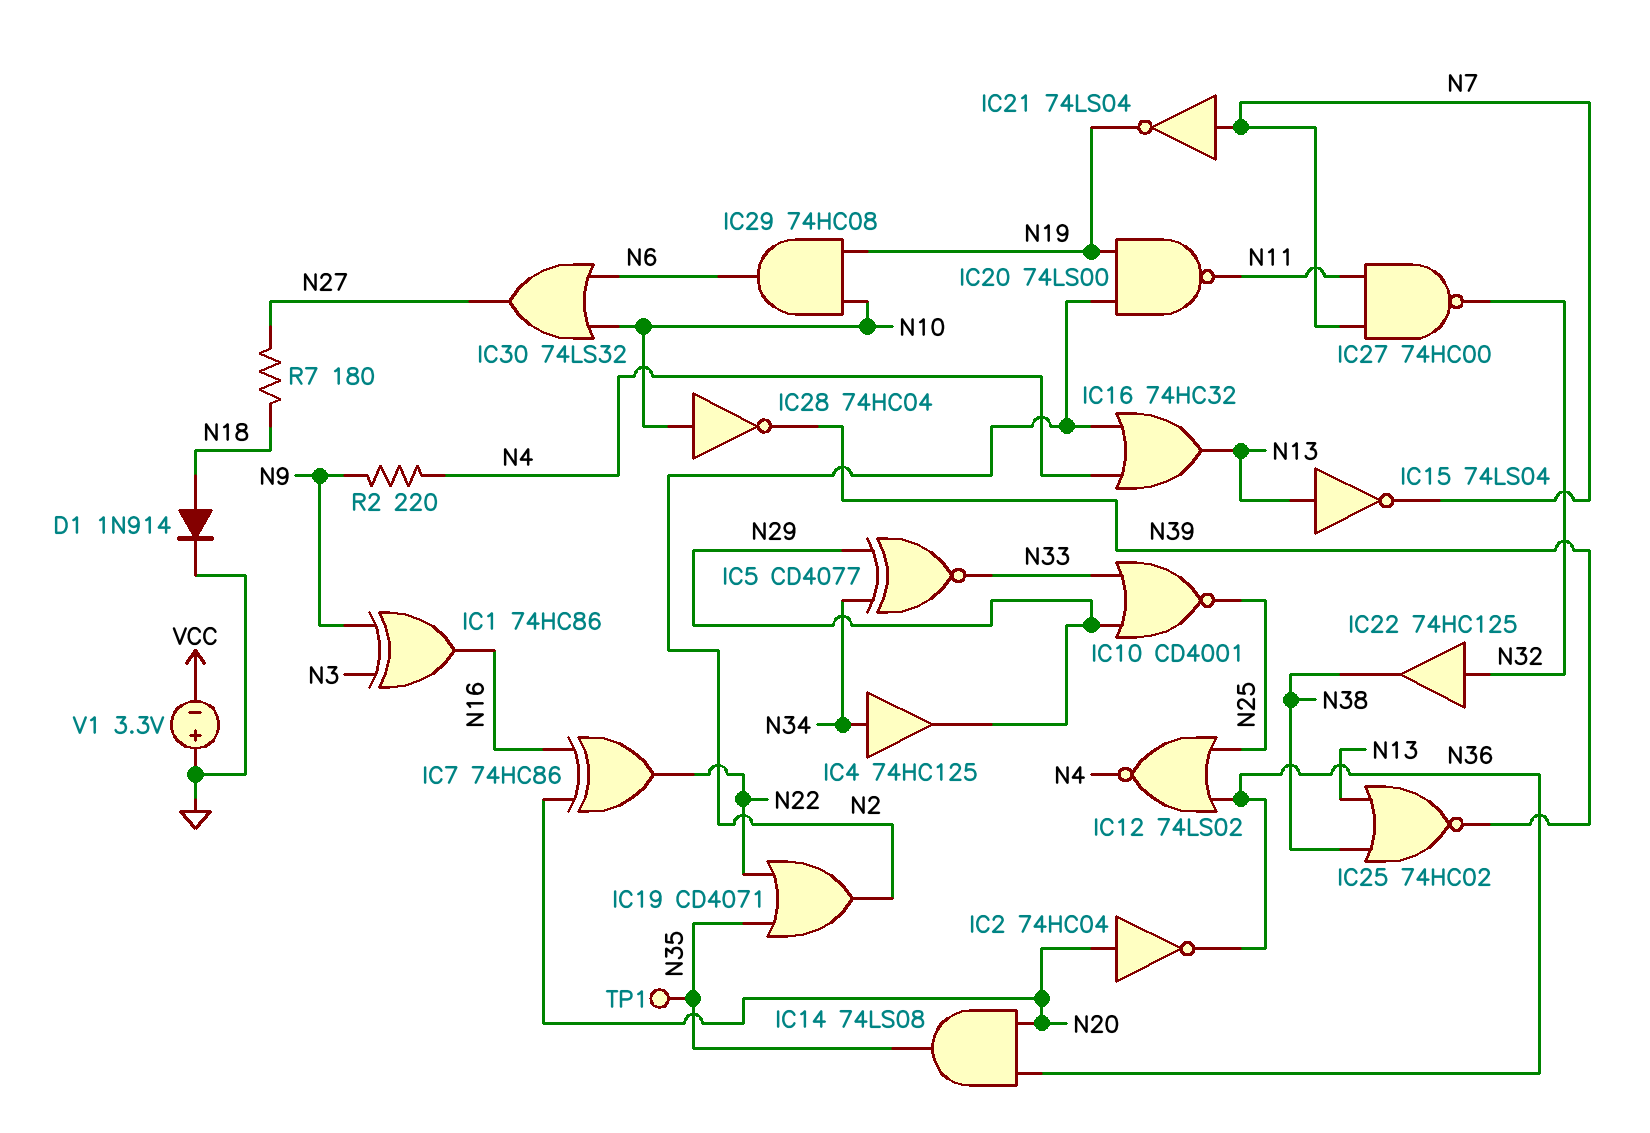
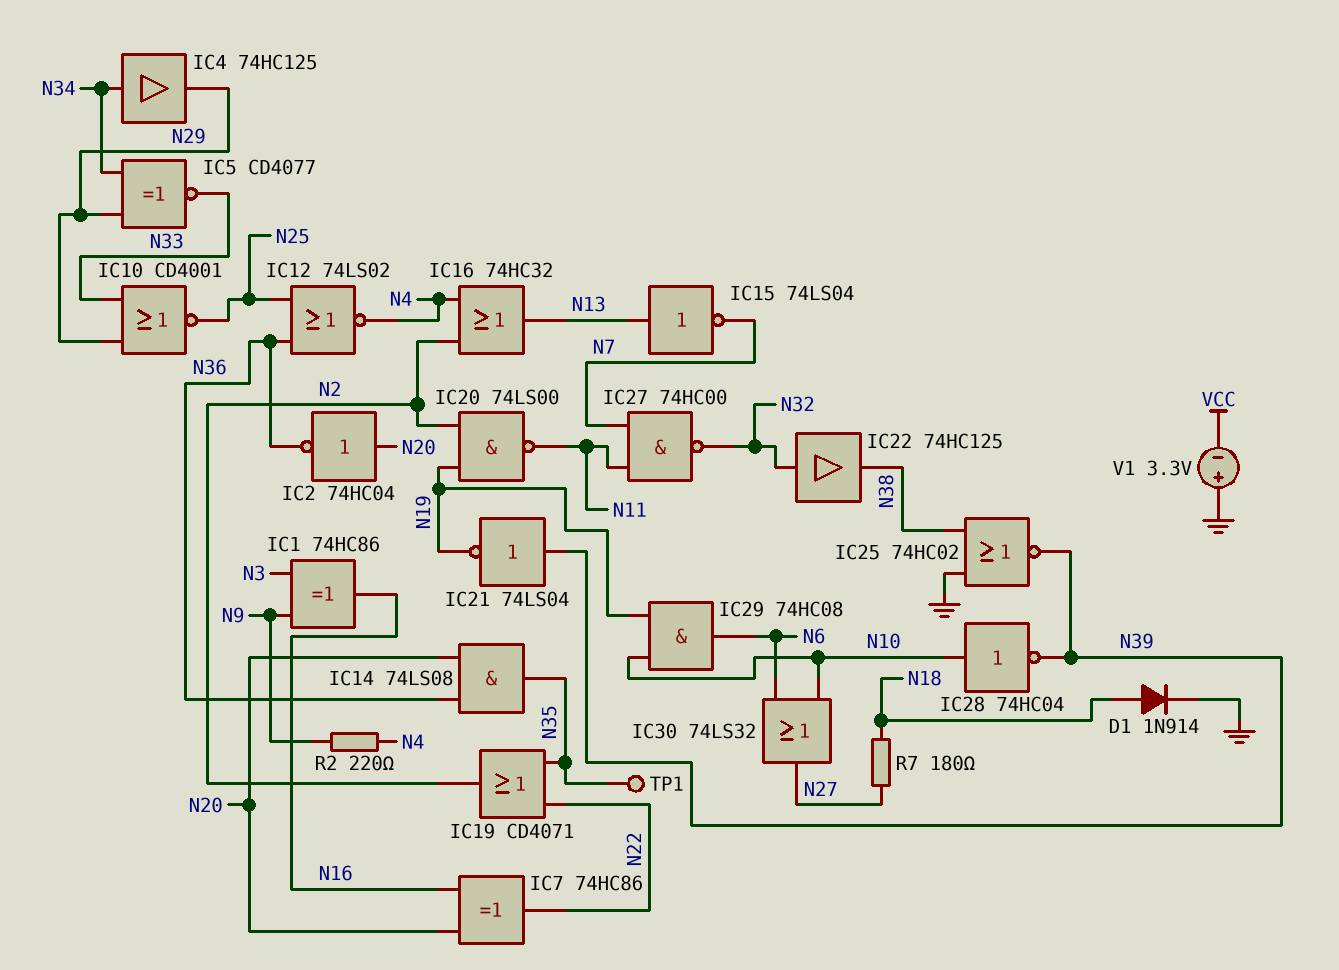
IC21: NOT 74LS04 (in N7, out N19) -> NOT 74LS04 (in N39, out N19)
IC25: NOR 74HC02 (in N13, in N38, out N39) -> NOR 74HC02 (in GND, in N38, out N39)

